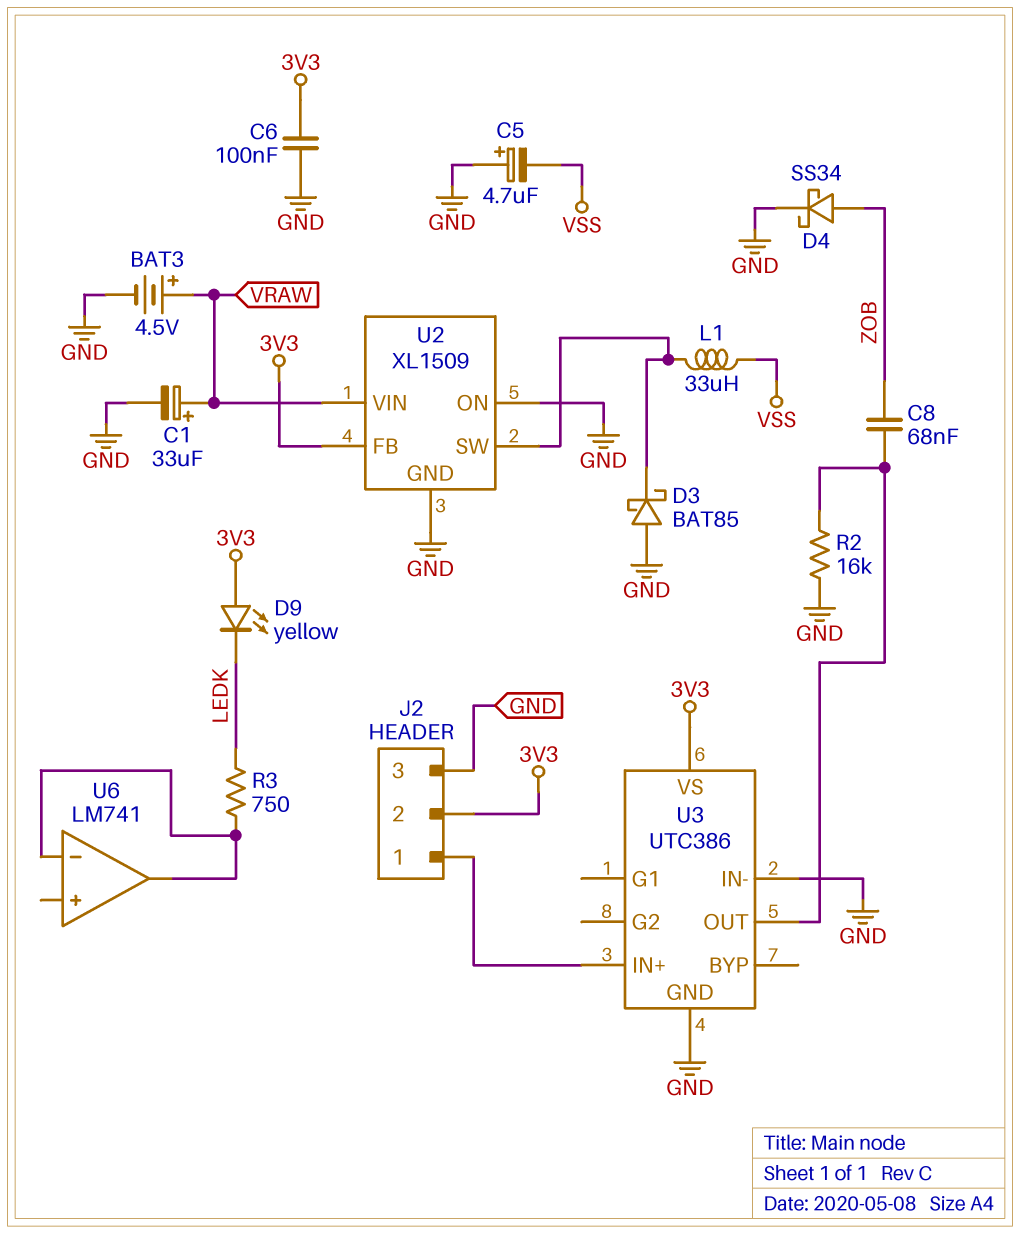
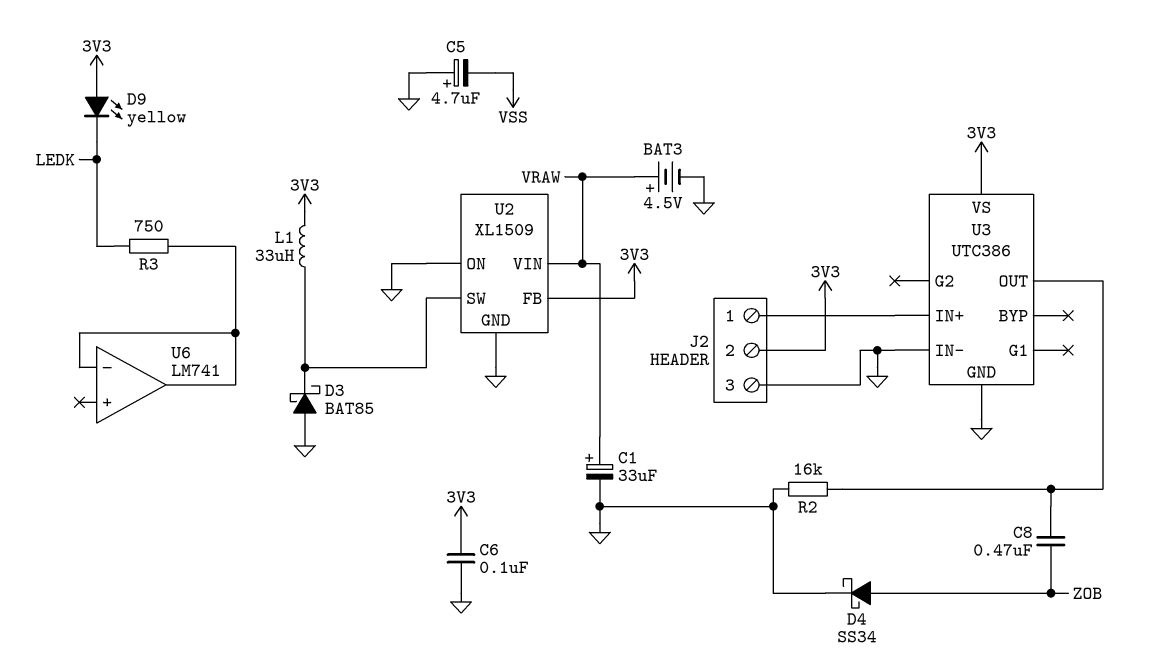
C8: 68nF (U3/OUT, ZOB) -> 470nF (U3/OUT, ZOB)
L1: 33uH (U2/SW, VSS) -> 33uH (3V3, U2/SW)

